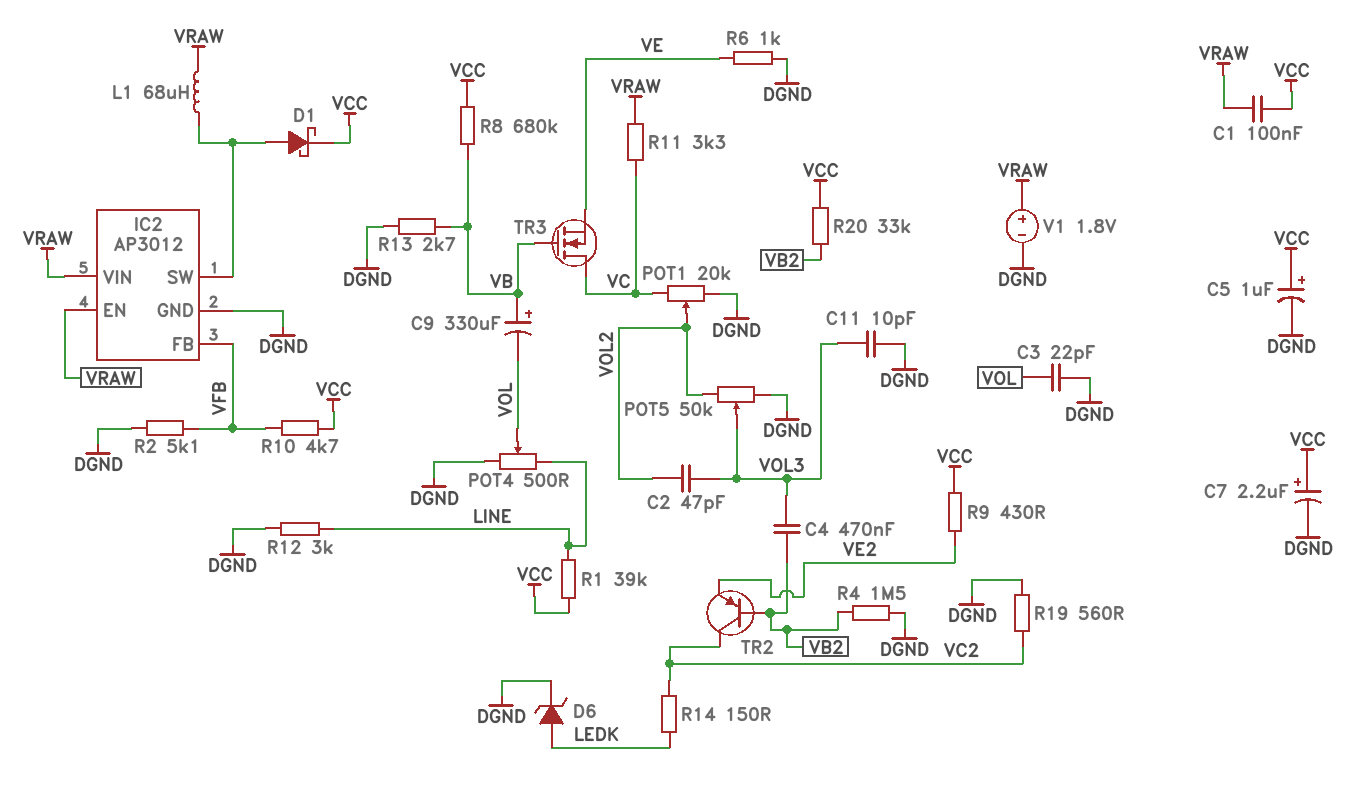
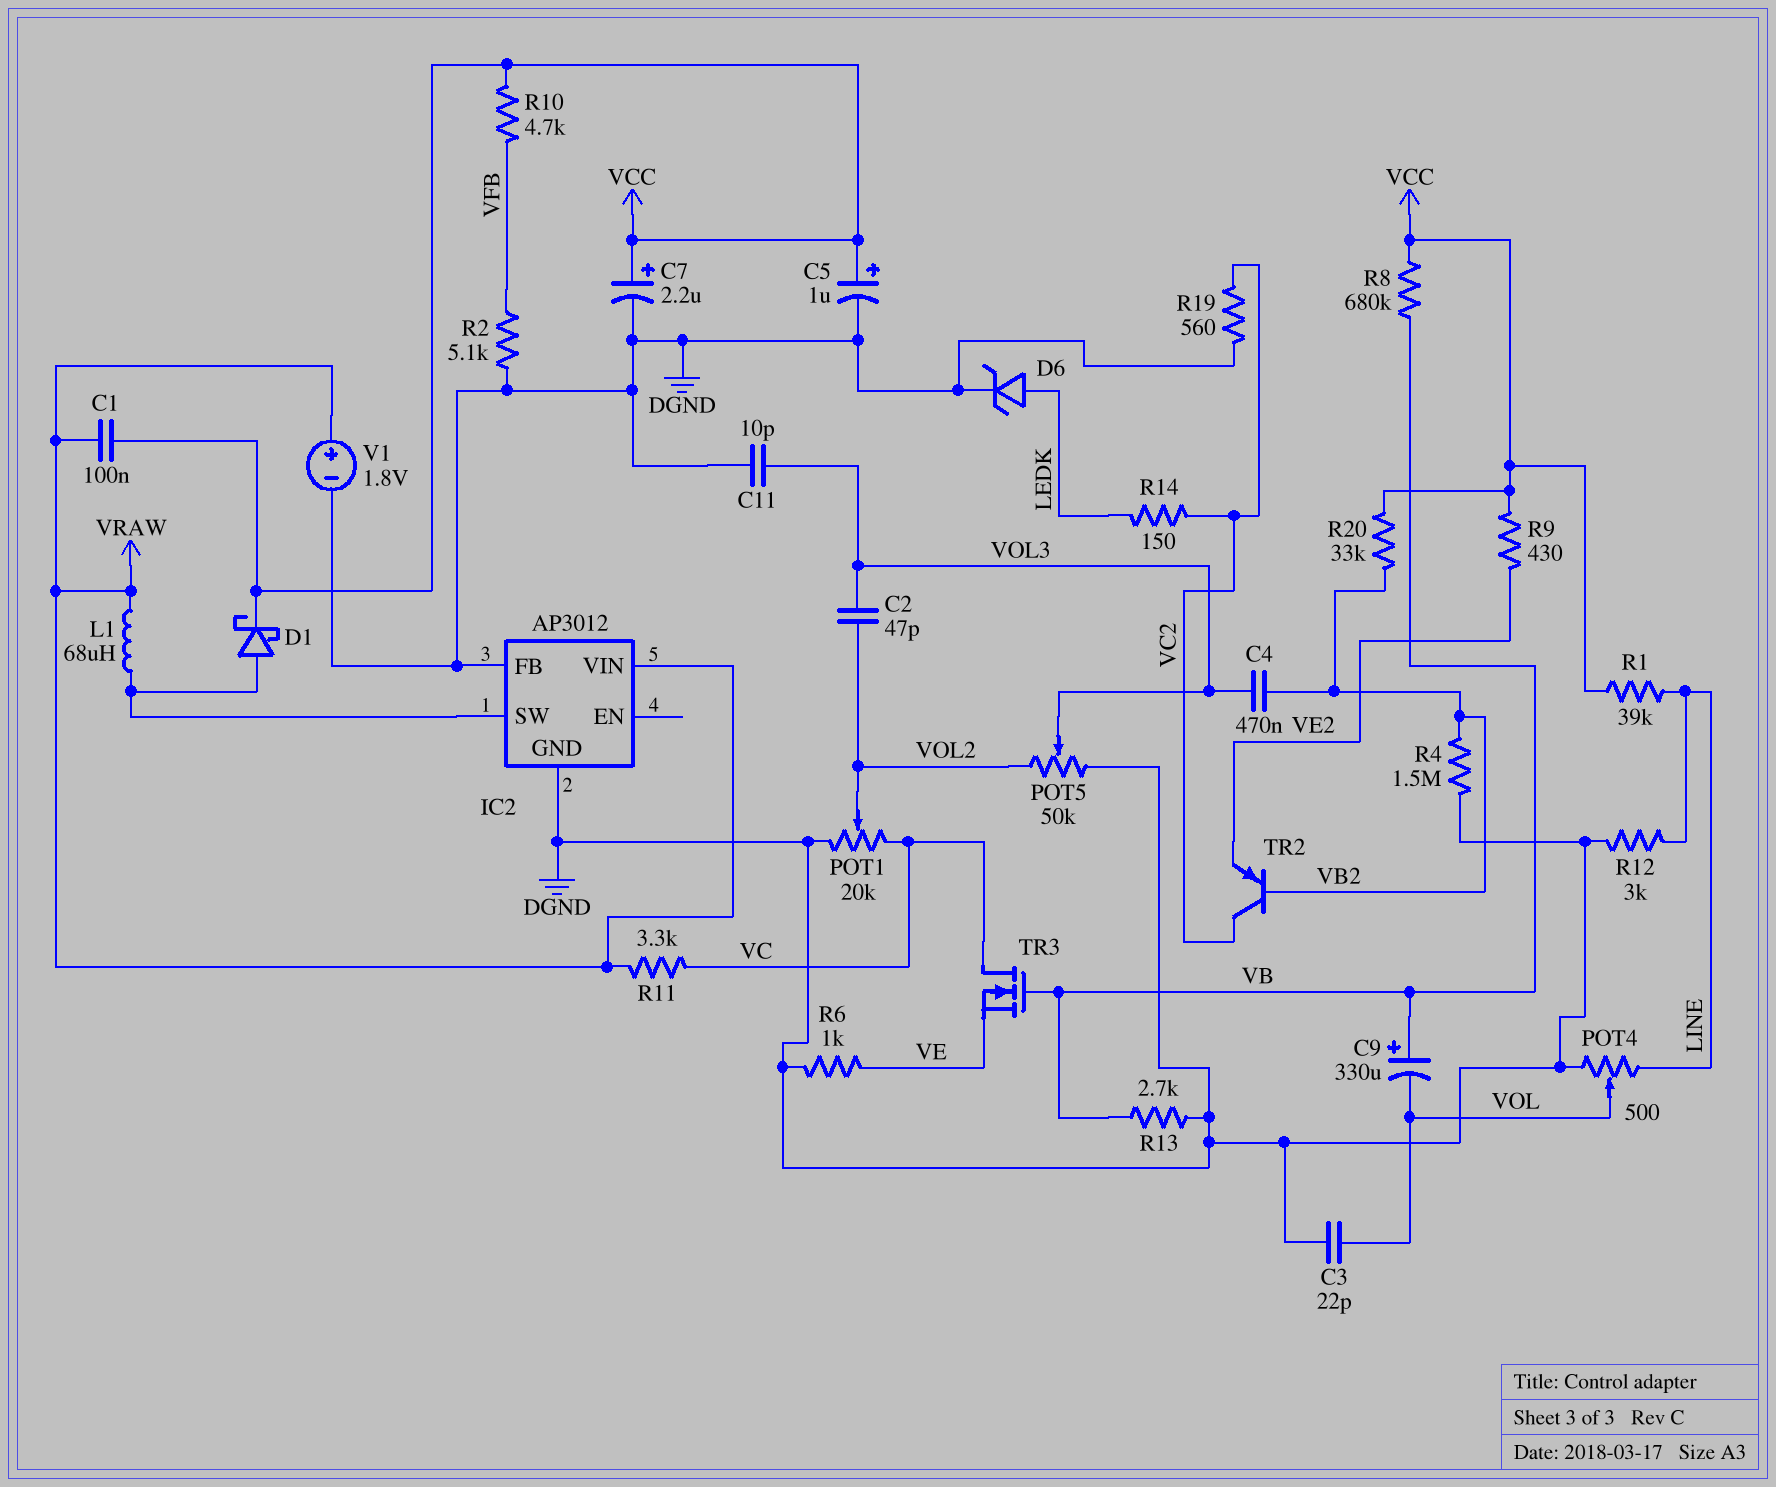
IC2 pin EN: VRAW -> none
IC2 pin FB: VFB -> DGND

